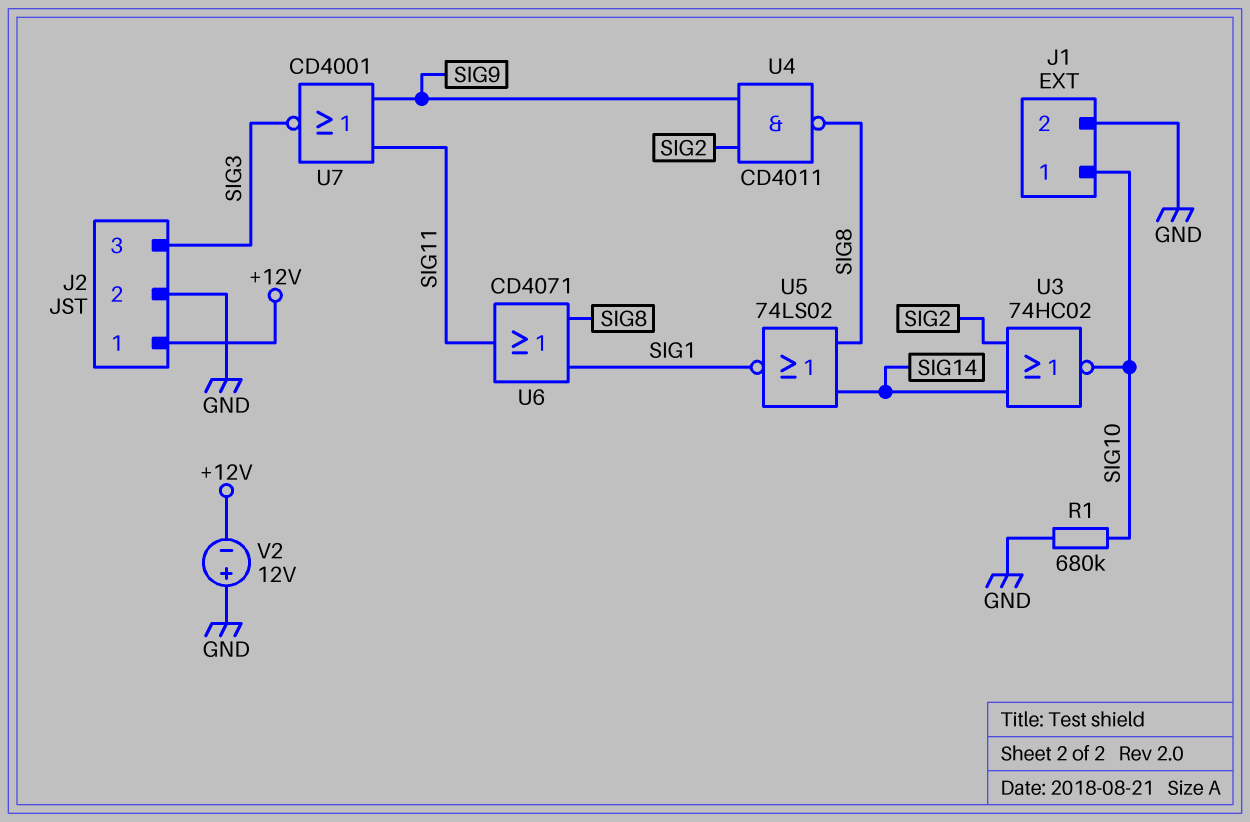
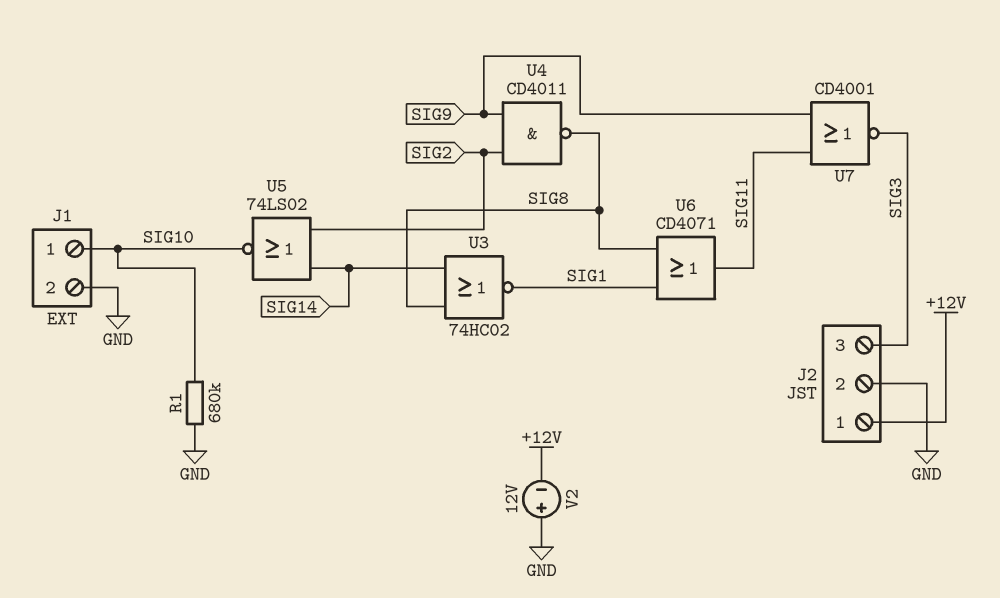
U3: NOR 74HC02 (in SIG2, in SIG14, out SIG10) -> NOR 74HC02 (in SIG8, in SIG14, out SIG1)
U5: NOR 74LS02 (in SIG8, in SIG14, out SIG1) -> NOR 74LS02 (in SIG2, in SIG14, out SIG10)

